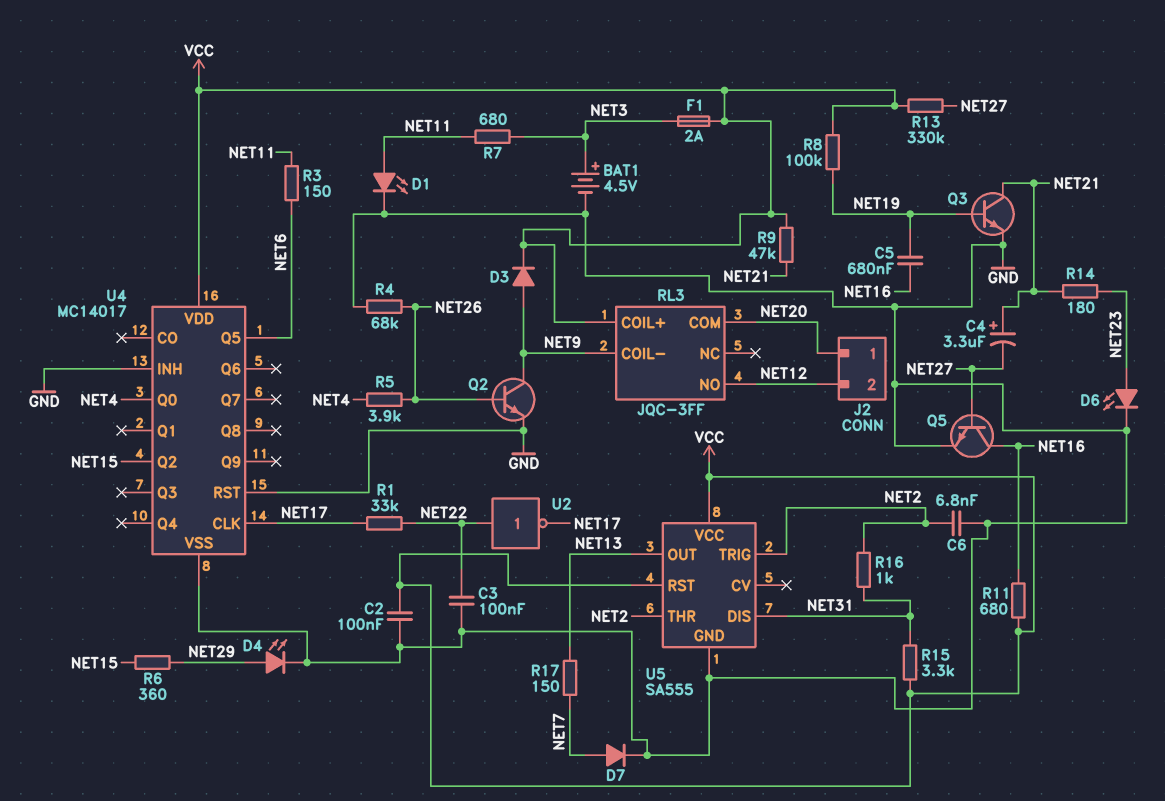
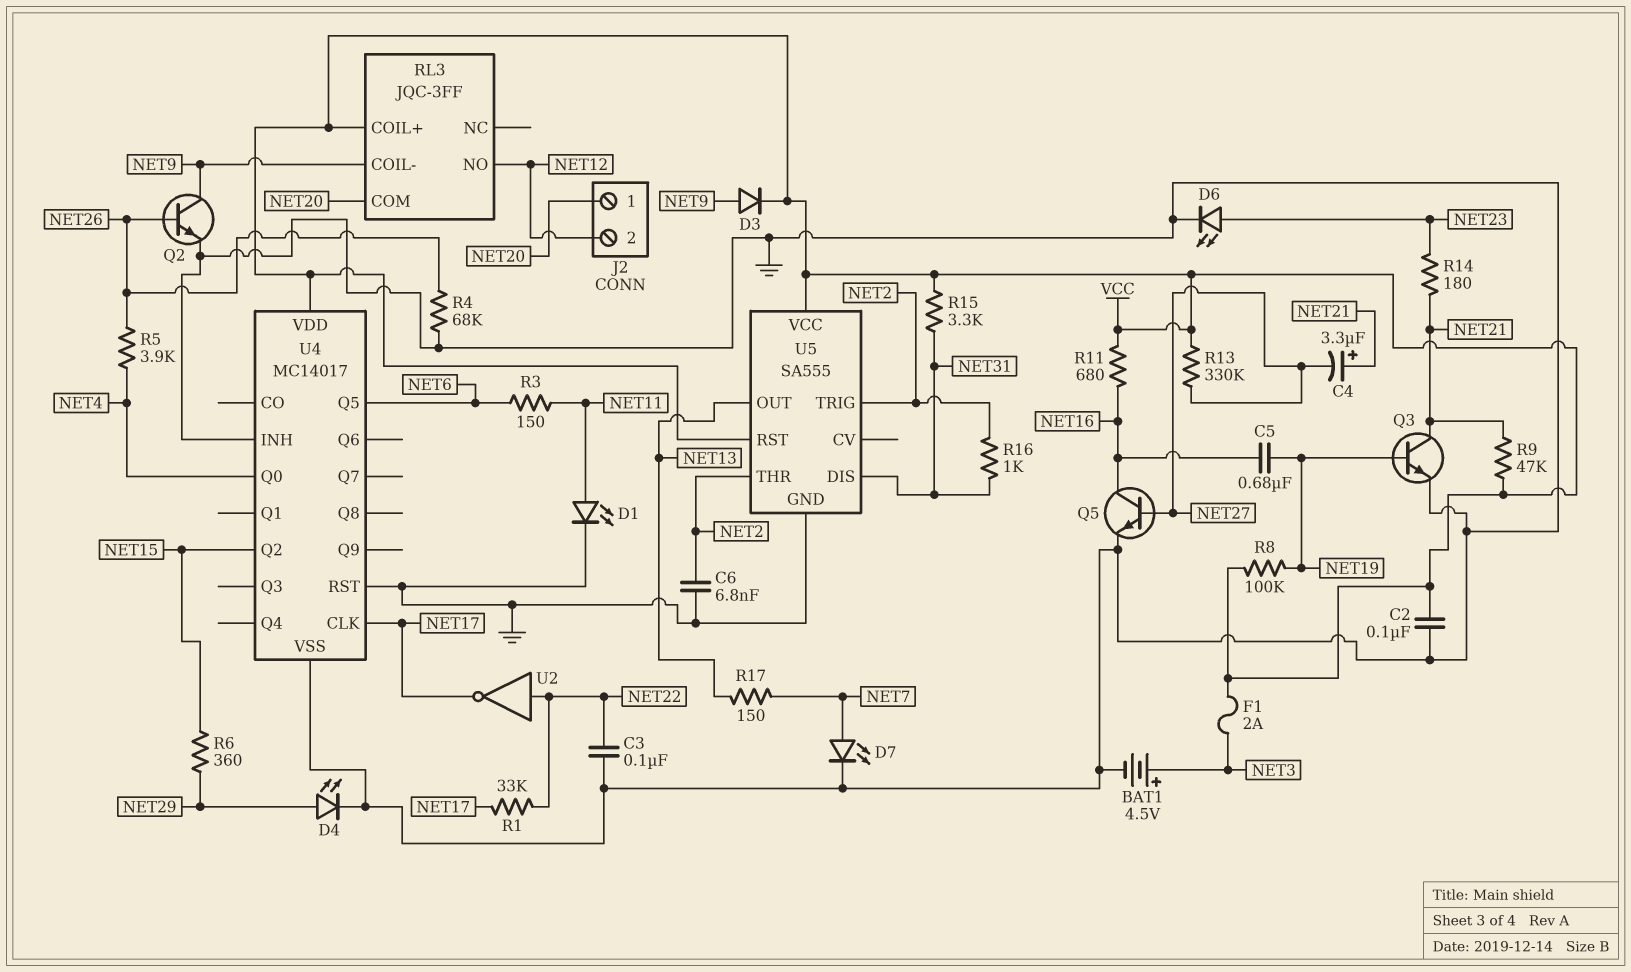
D7: diode (A NET7, K GND) -> LED (A NET7, K GND)
R7: 680 (NET3, NET11) -> none

